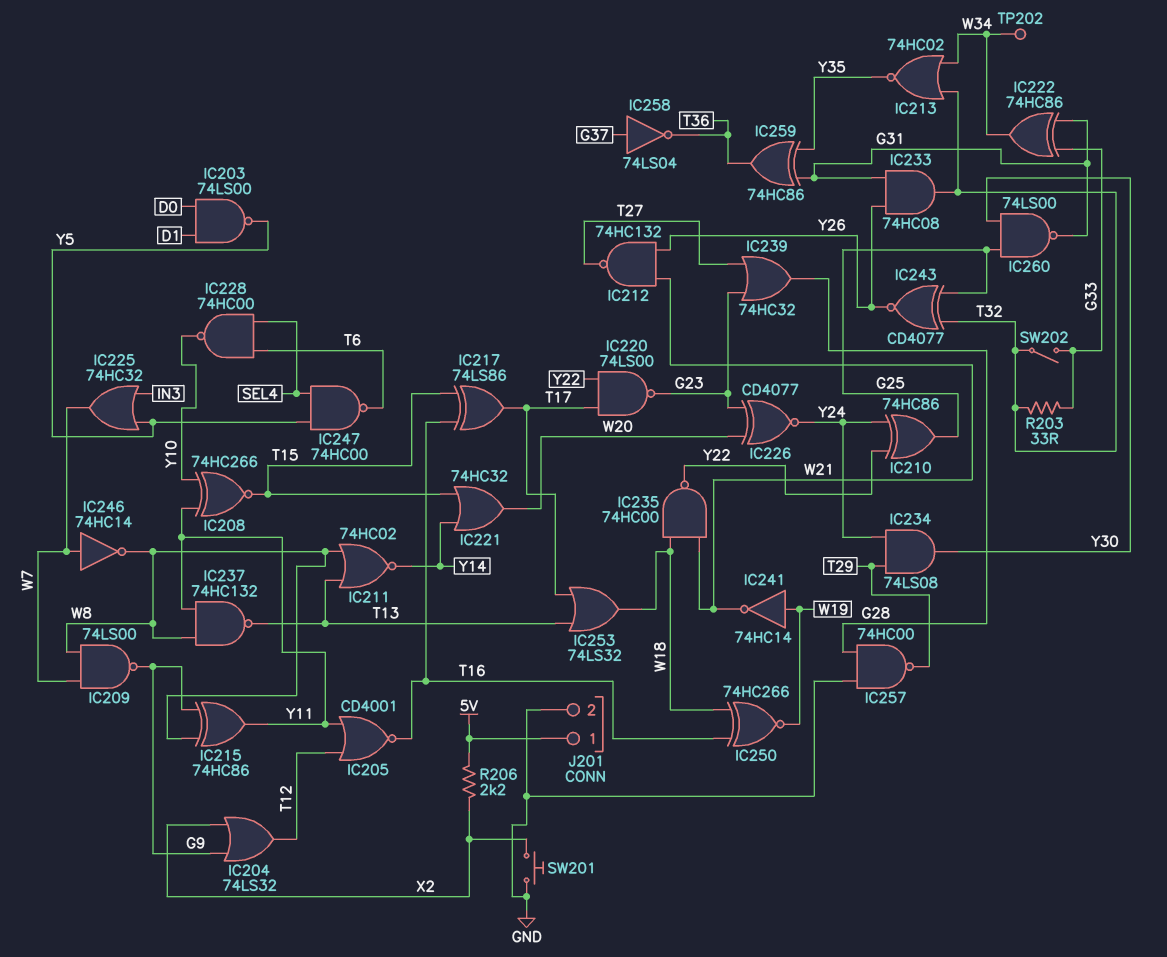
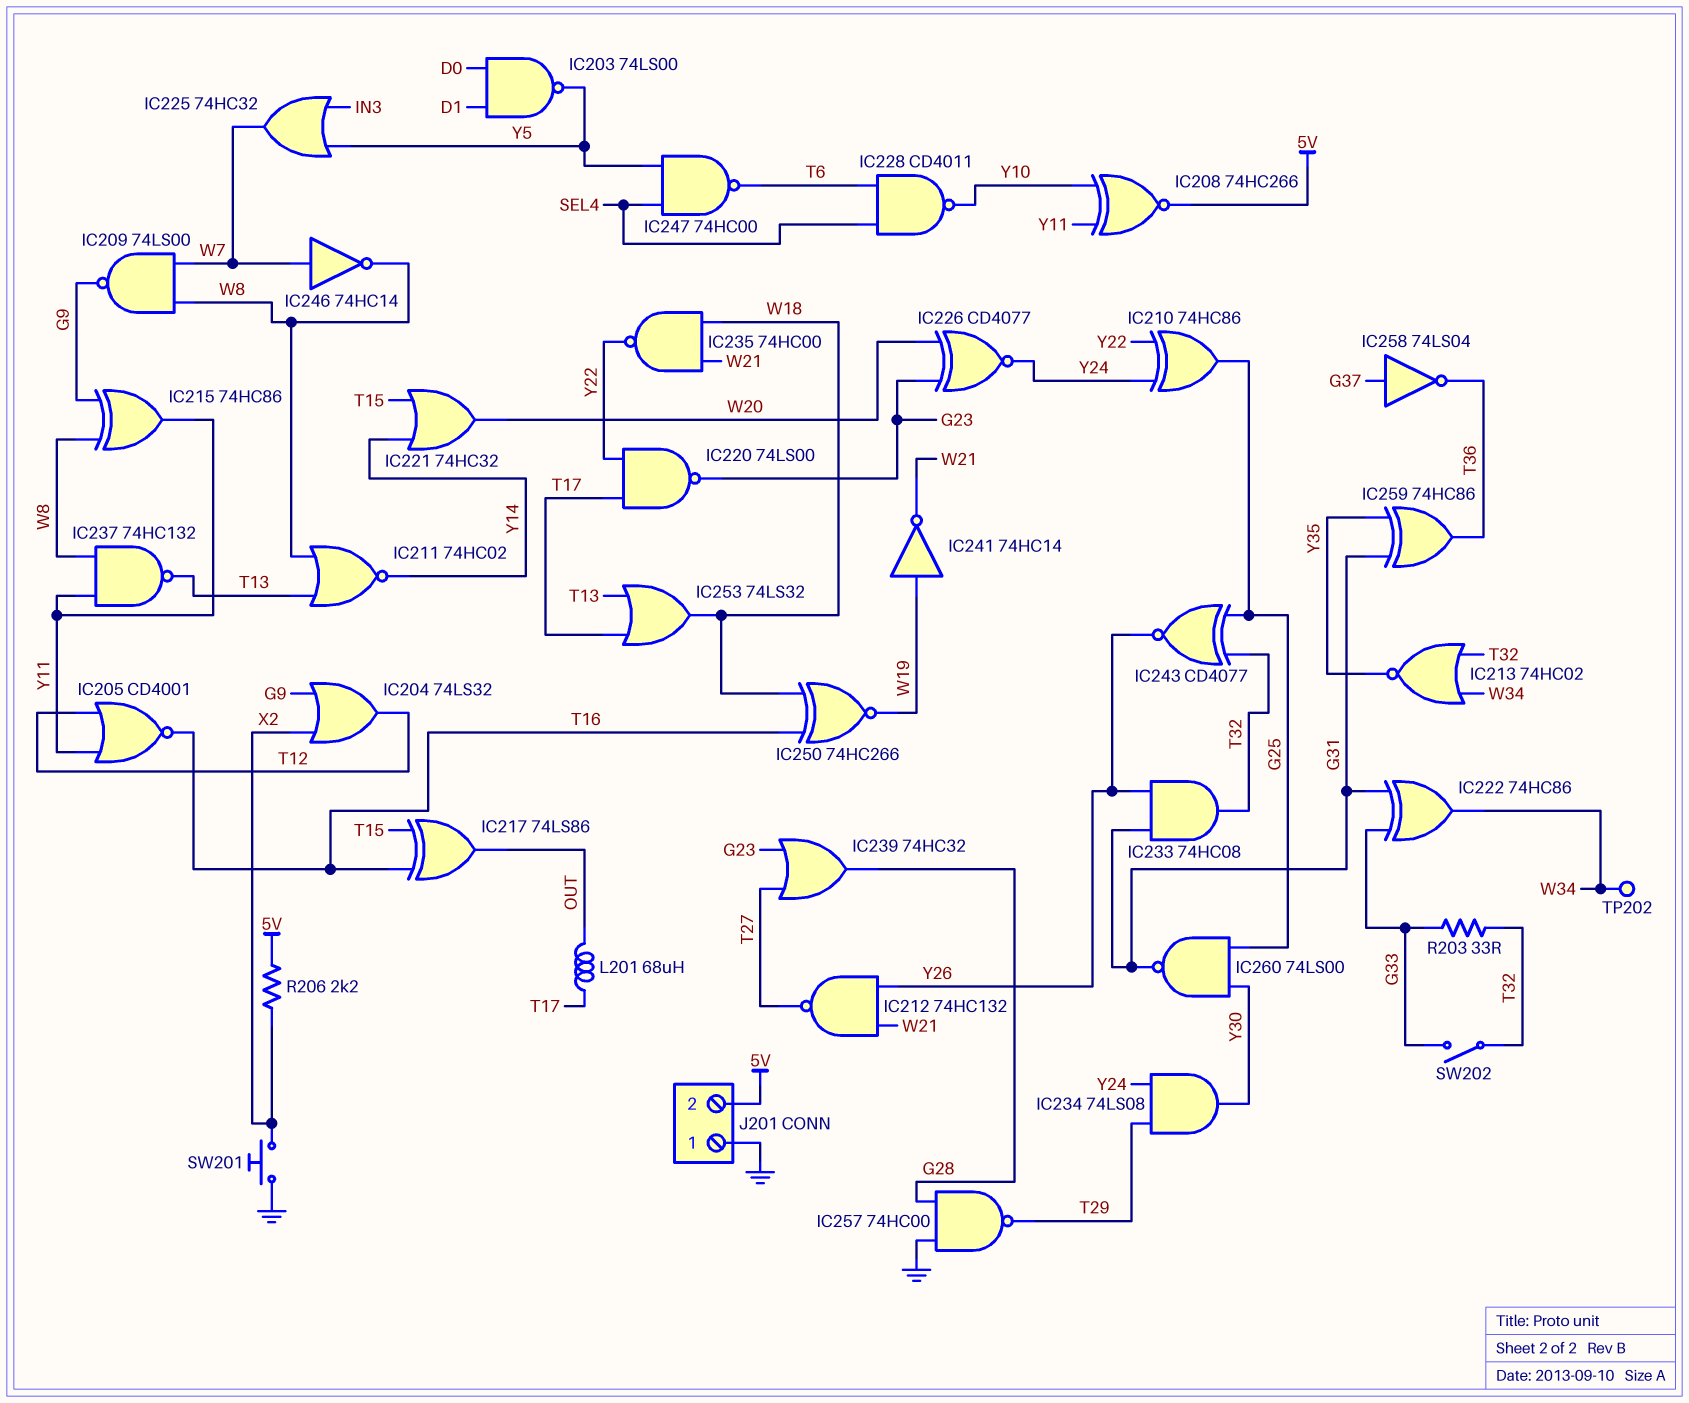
IC208: XNOR 74HC266 (in Y10, in Y11, out T15) -> XNOR 74HC266 (in Y10, in Y11, out 5V)
IC217: XOR 74LS86 (in T15, in T16, out T17) -> XOR 74LS86 (in T15, in T16, out OUT)
IC228: NAND 74HC00 (in SEL4, in T6, out Y10) -> NAND CD4011 (in SEL4, in T6, out Y10)
J201 pin 1: 5V -> GND
J201 pin 2: GND -> 5V
L201: none -> 68uH (OUT, T17)

